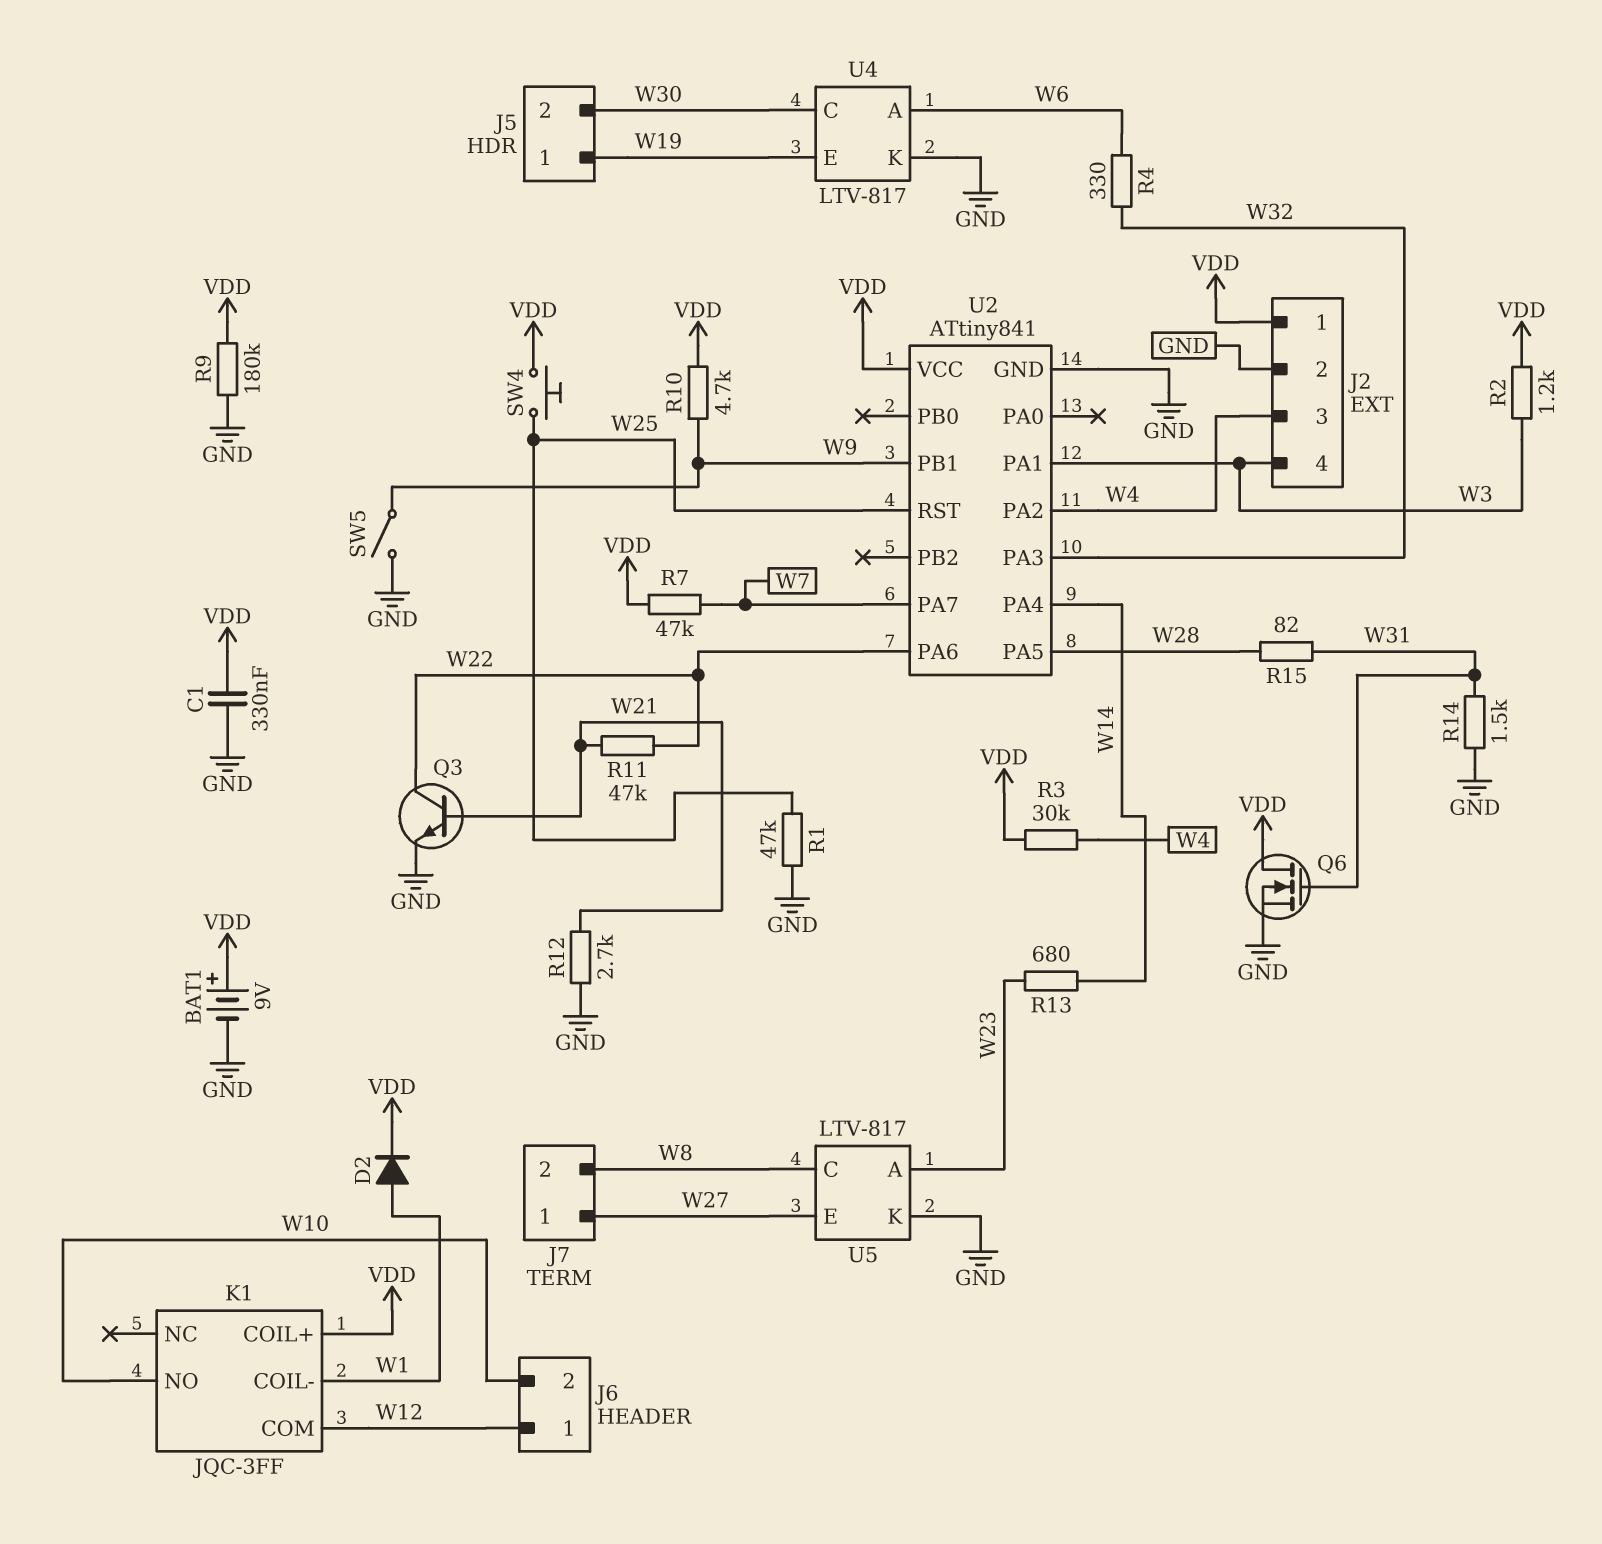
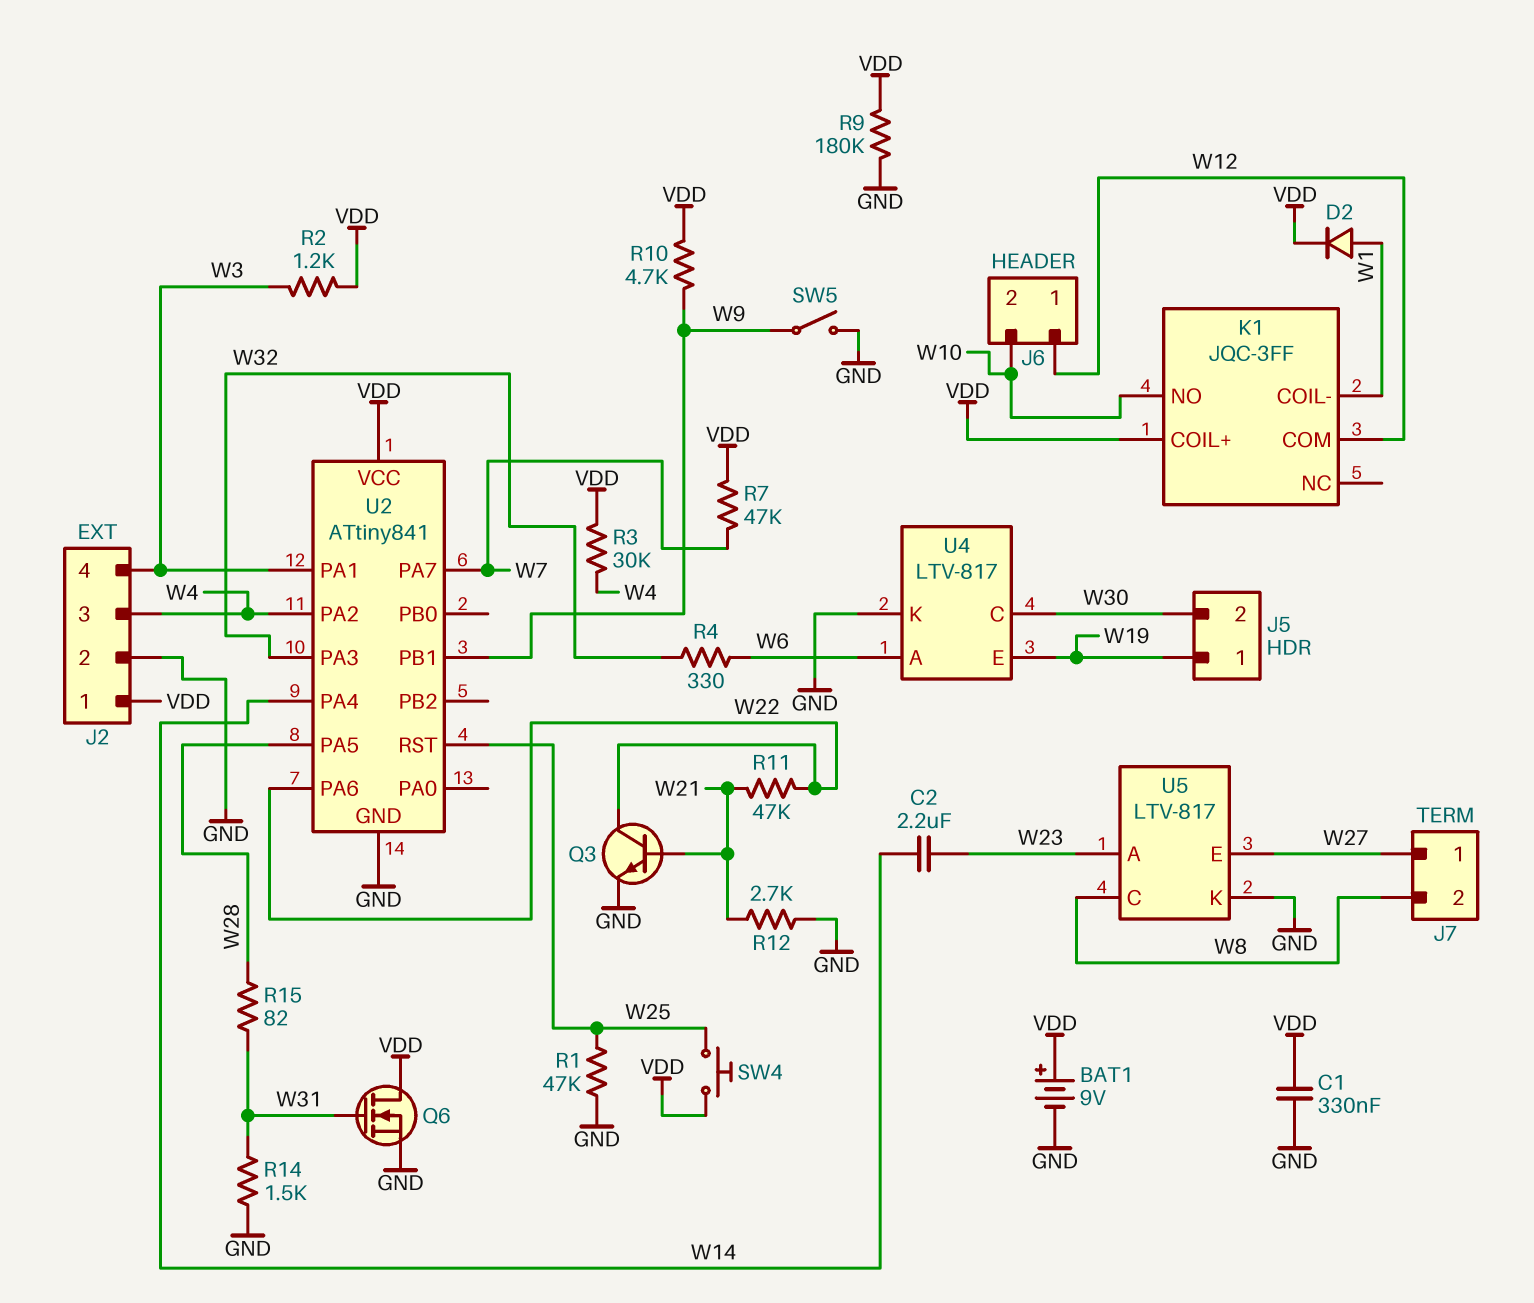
C2: none -> 2.2uF (W14, W23)
R13: 680 (W14, W23) -> none

